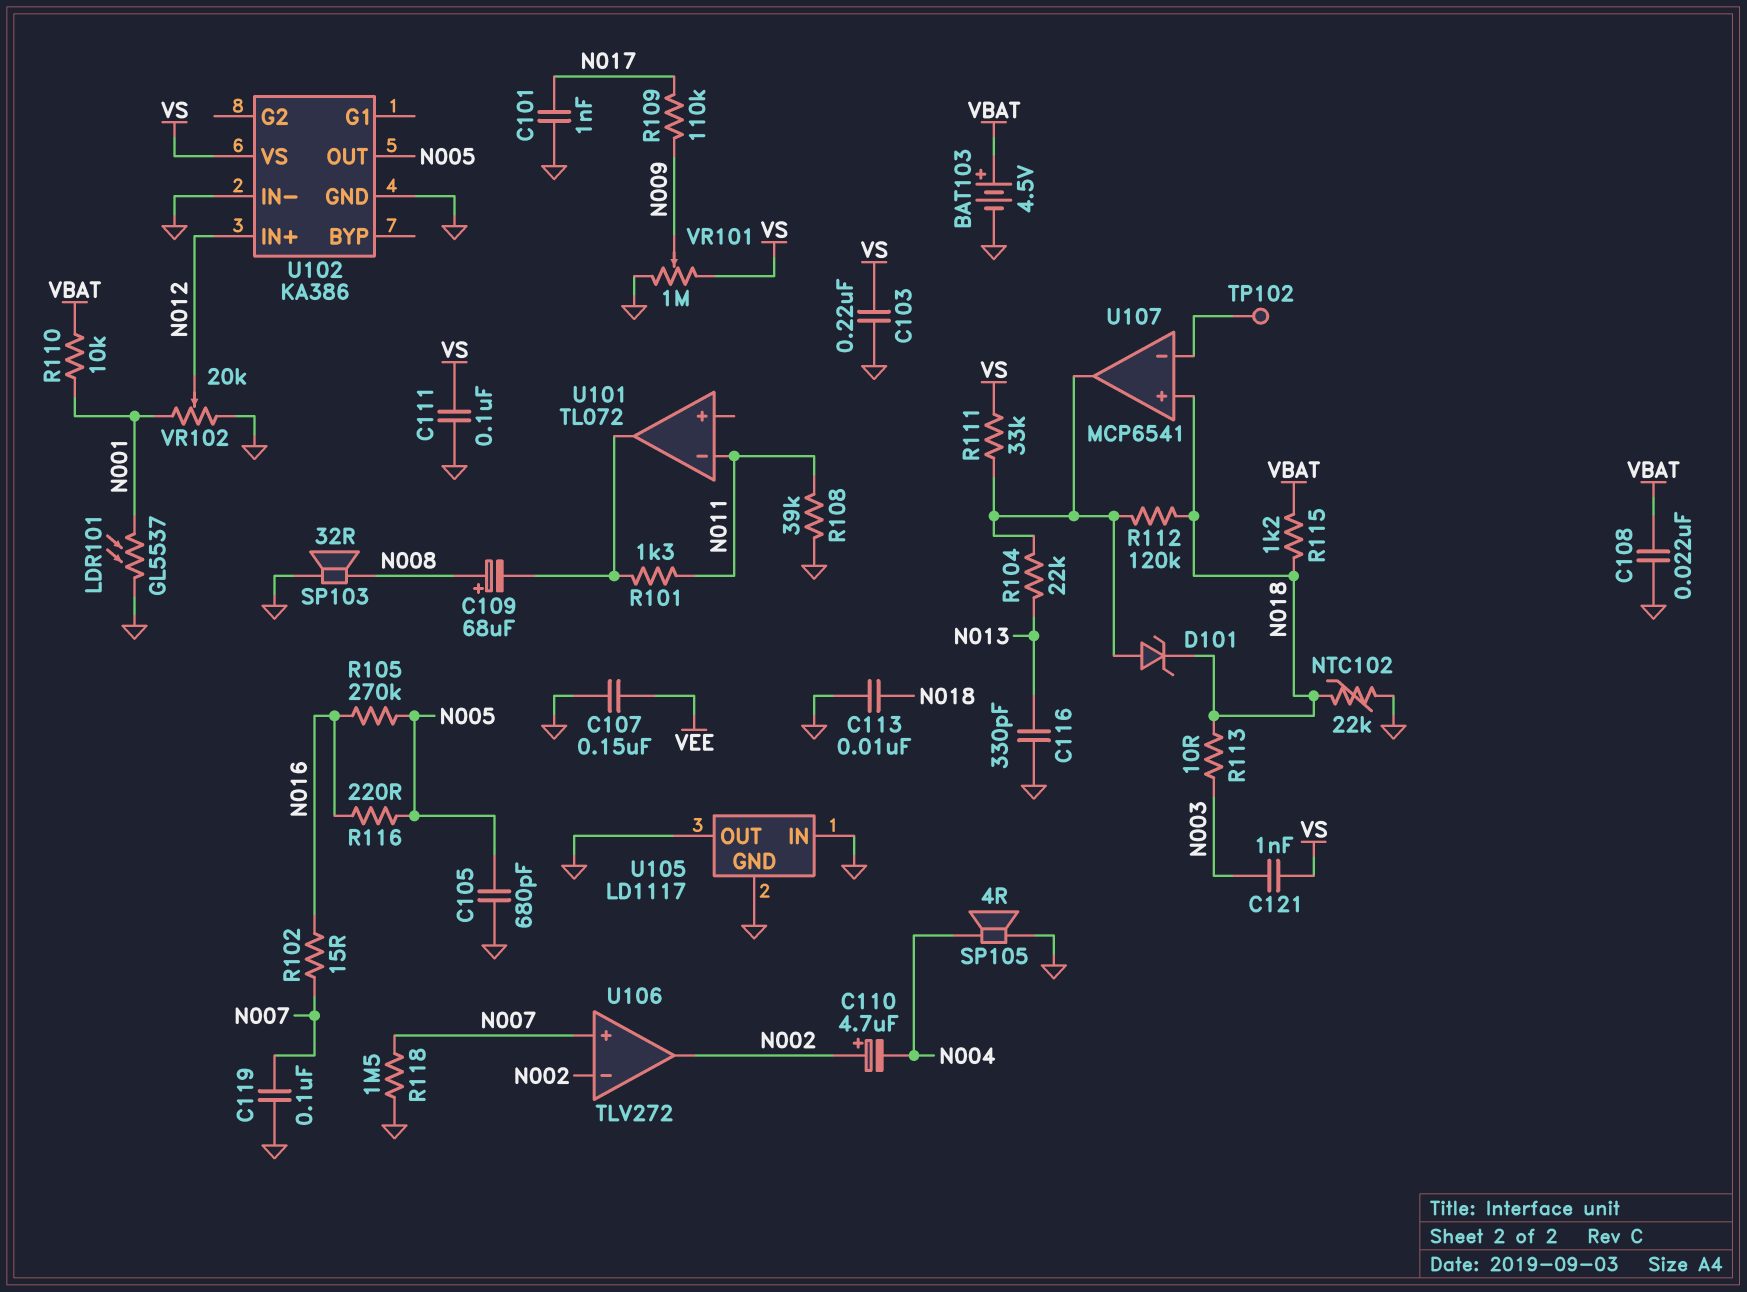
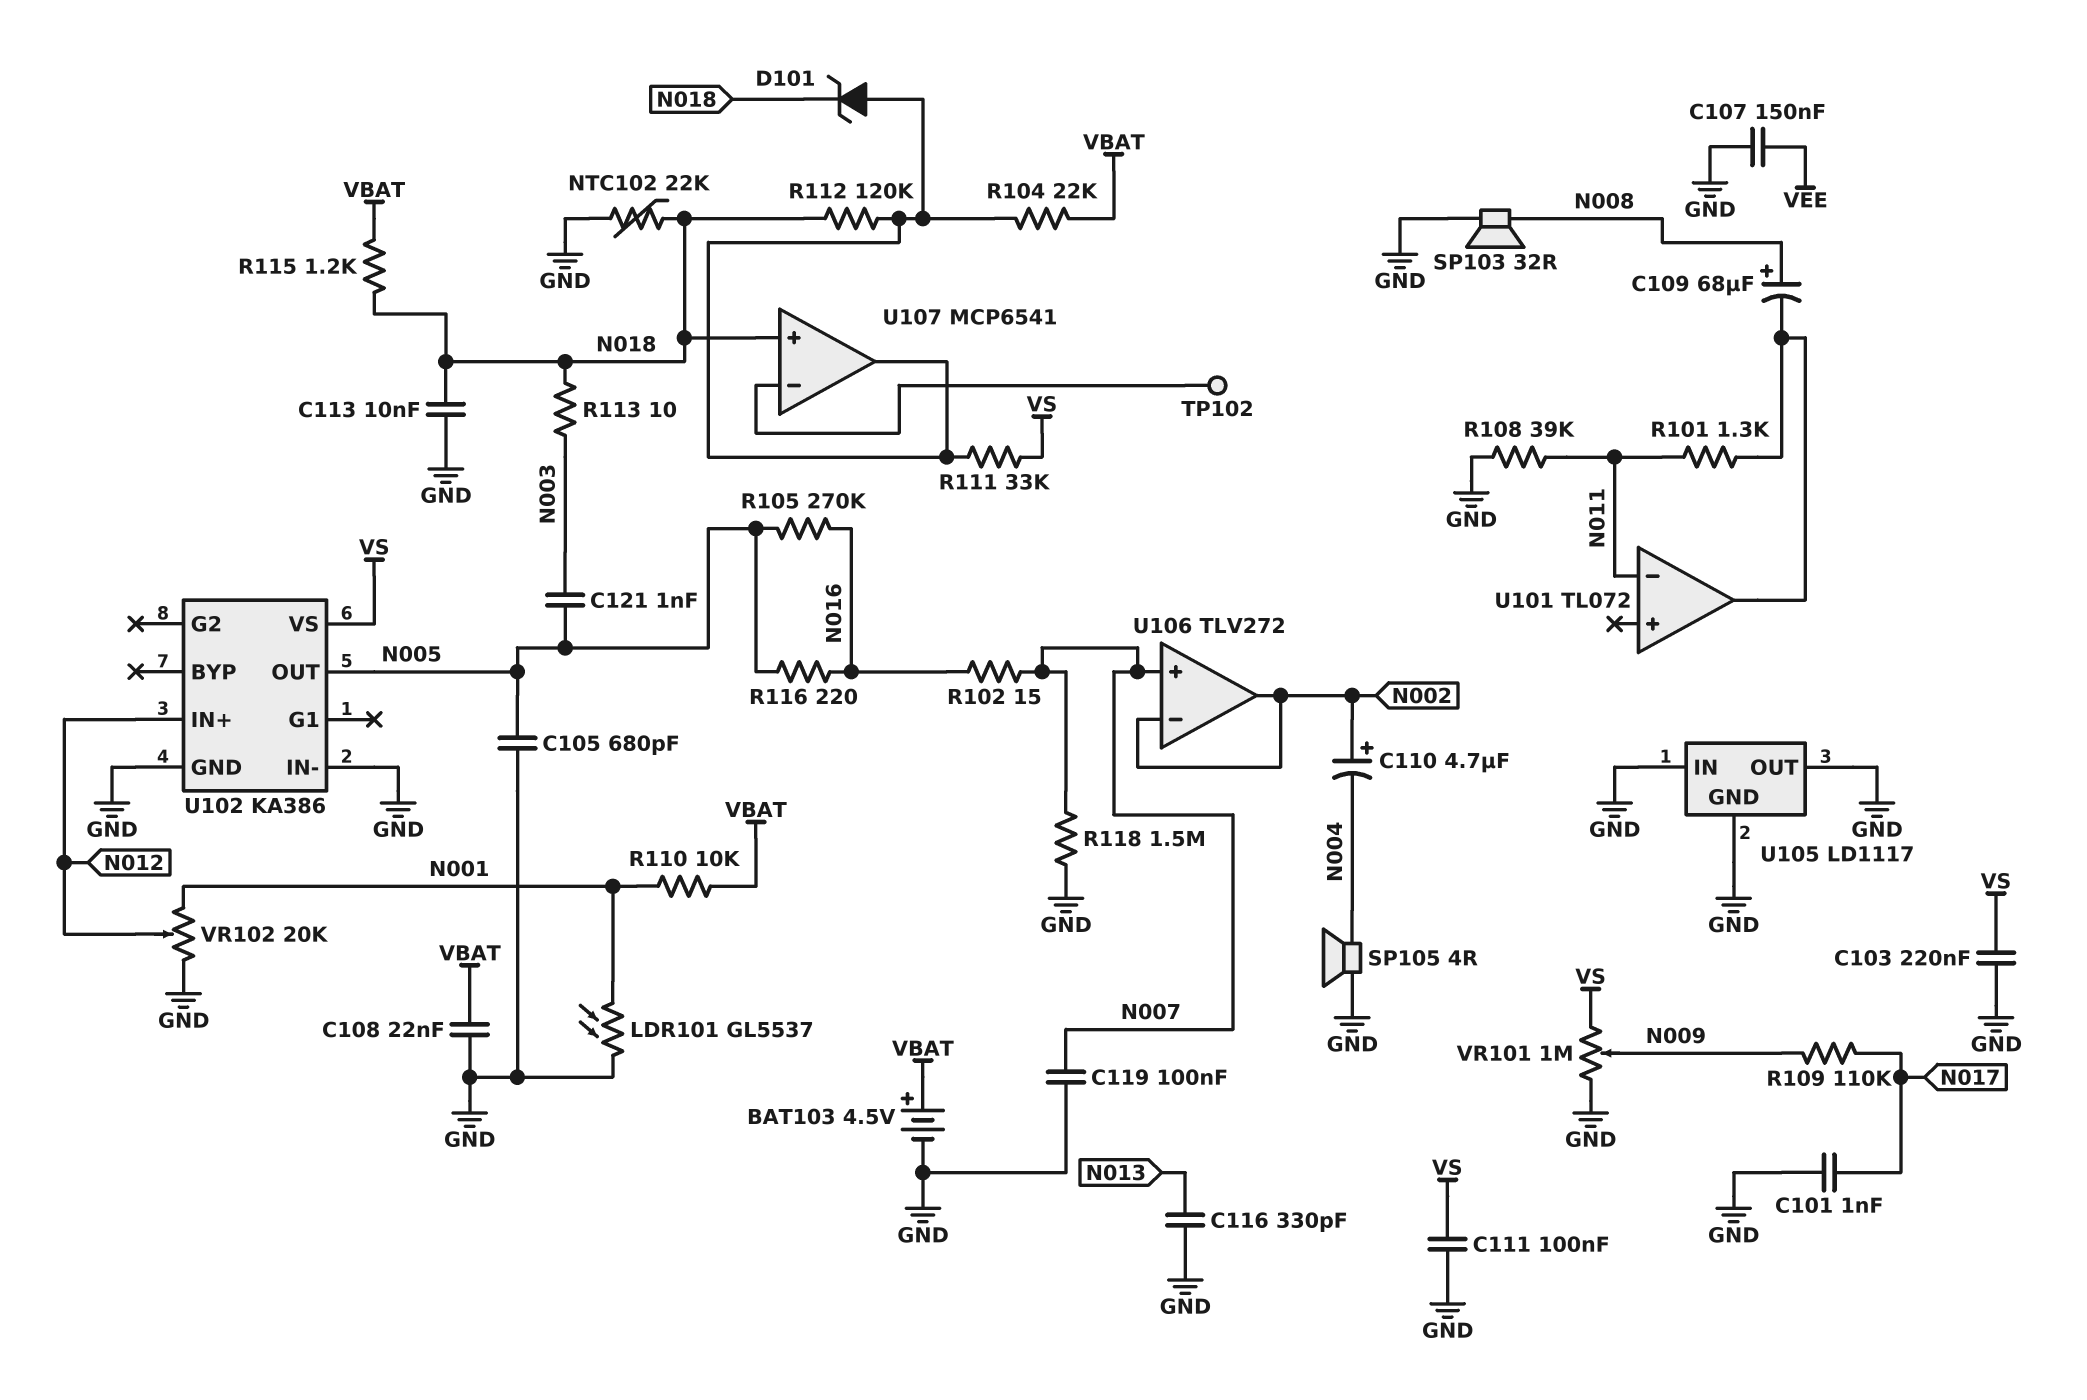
C121: 1nF (N003, VS) -> 1nF (N003, N005)
R104: 22k (N013, U107/out) -> 22k (U107/out, VBAT)

